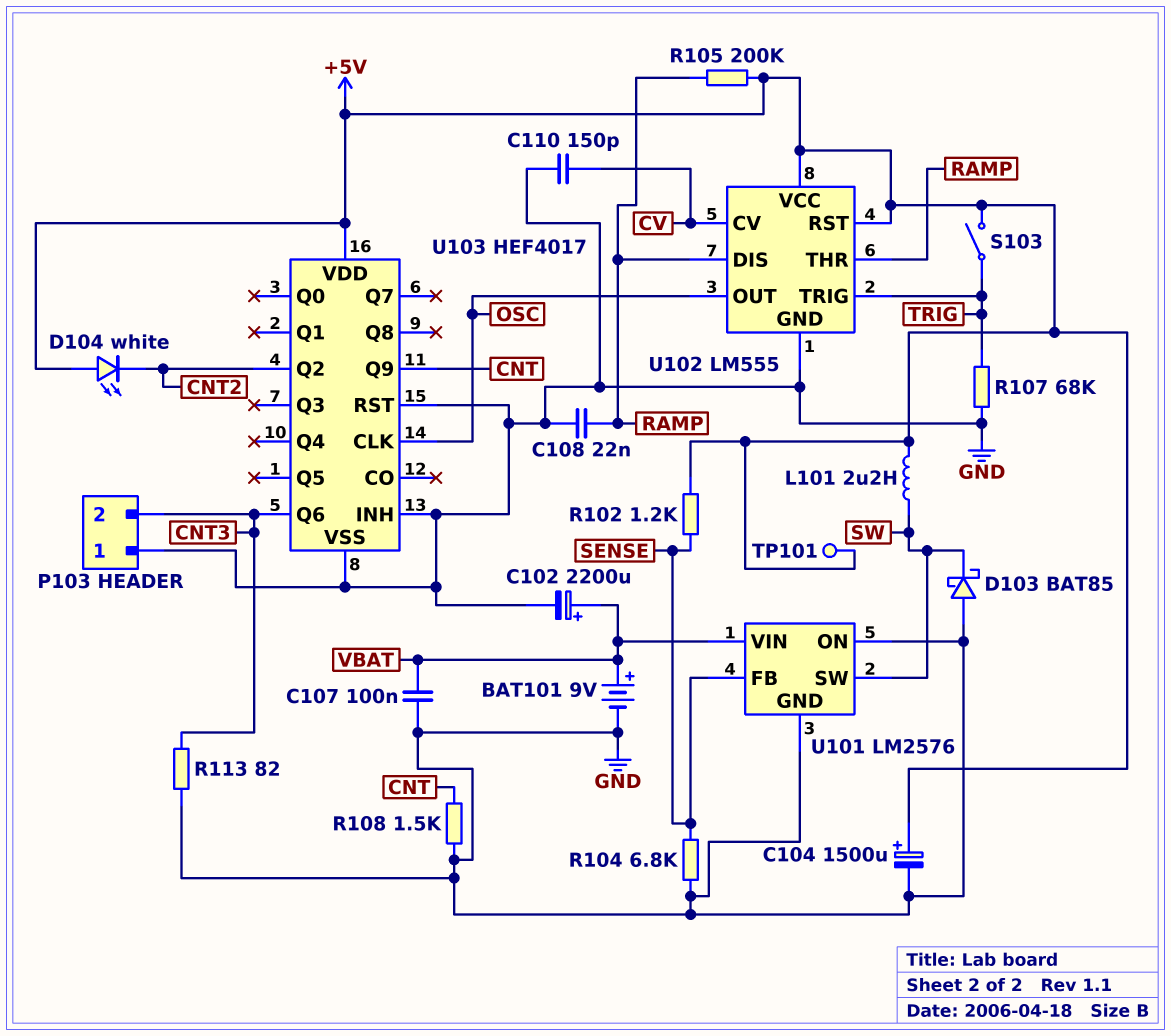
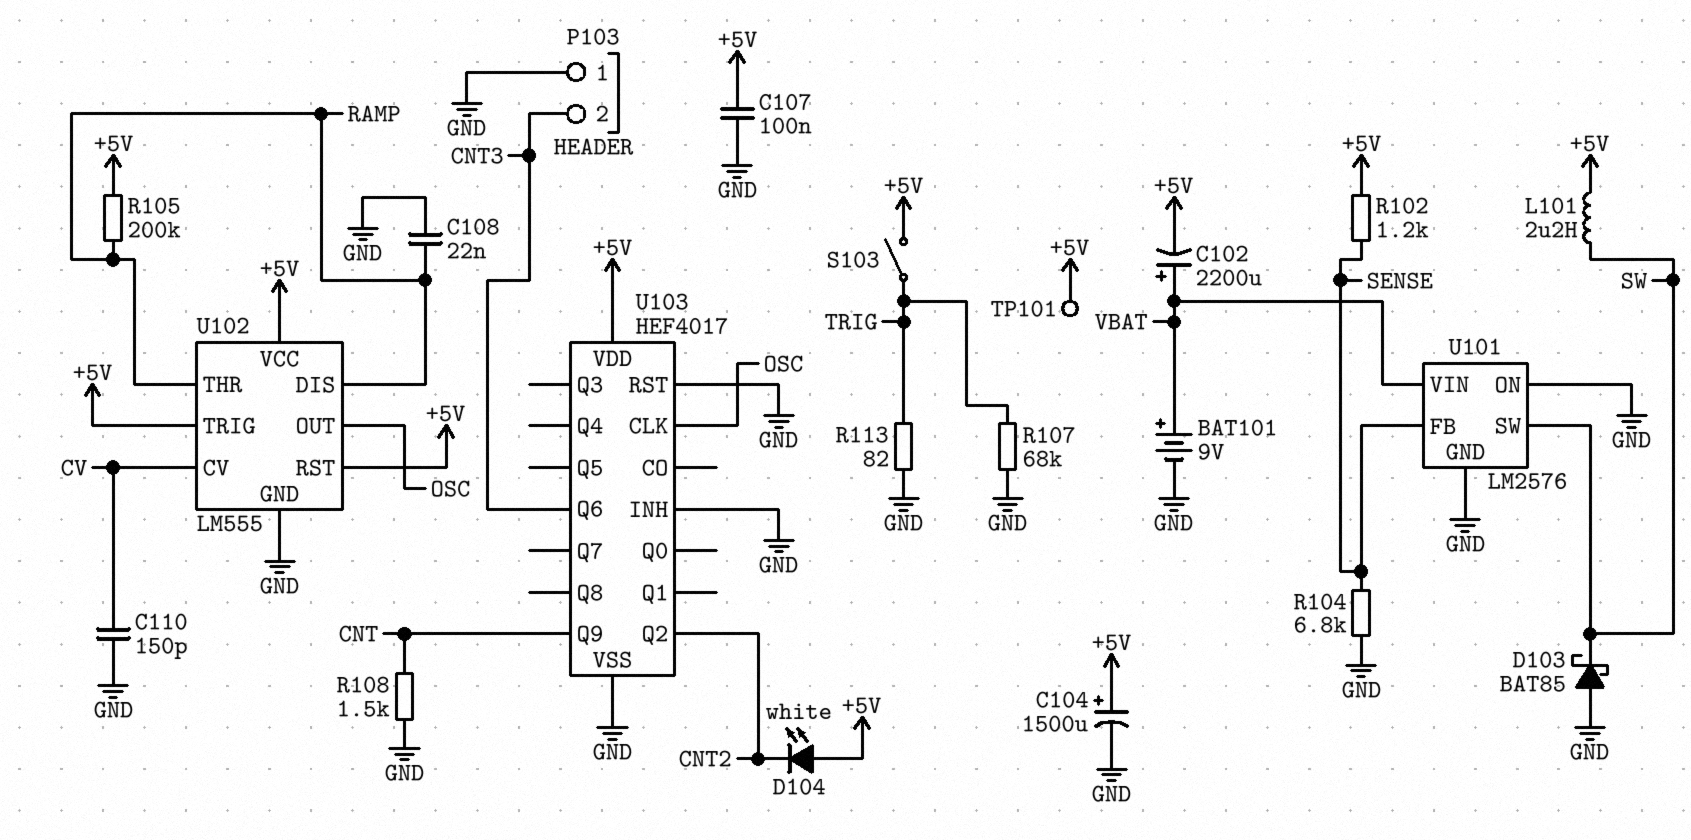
C102: 2200uF (plus VBAT, minus GND) -> 2200uF (plus VBAT, minus +5V)
C107: 100nF (GND, VBAT) -> 100nF (+5V, GND)
R113: 82 (CNT3, GND) -> 82 (GND, TRIG)
U102 pin TRIG: TRIG -> +5V

